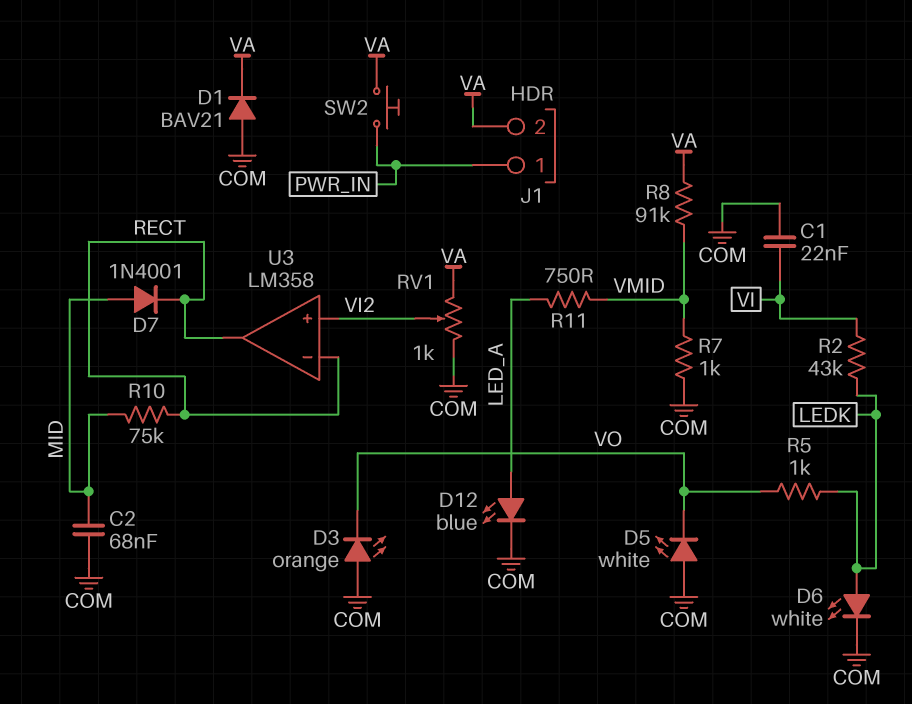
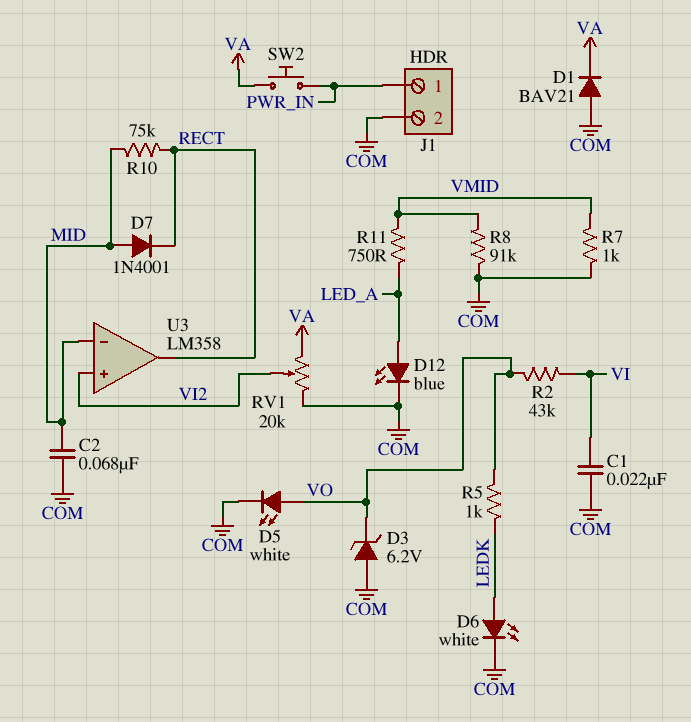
D3: LED orange (A COM, K VO) -> zener 6.2V (A COM, K VO)
D5: LED white (A COM, K VO) -> LED white (A VO, K COM)
J1 pin 2: VA -> COM
R2: 43k (LEDK, VI) -> 43k (VI, VO)
R8: 91k (VA, VMID) -> 91k (COM, VMID)
RV1: 1k (COM, VA, wiper VI2) -> 20k (COM, VA, wiper VI2)
U3 pin in-: RECT -> MID

